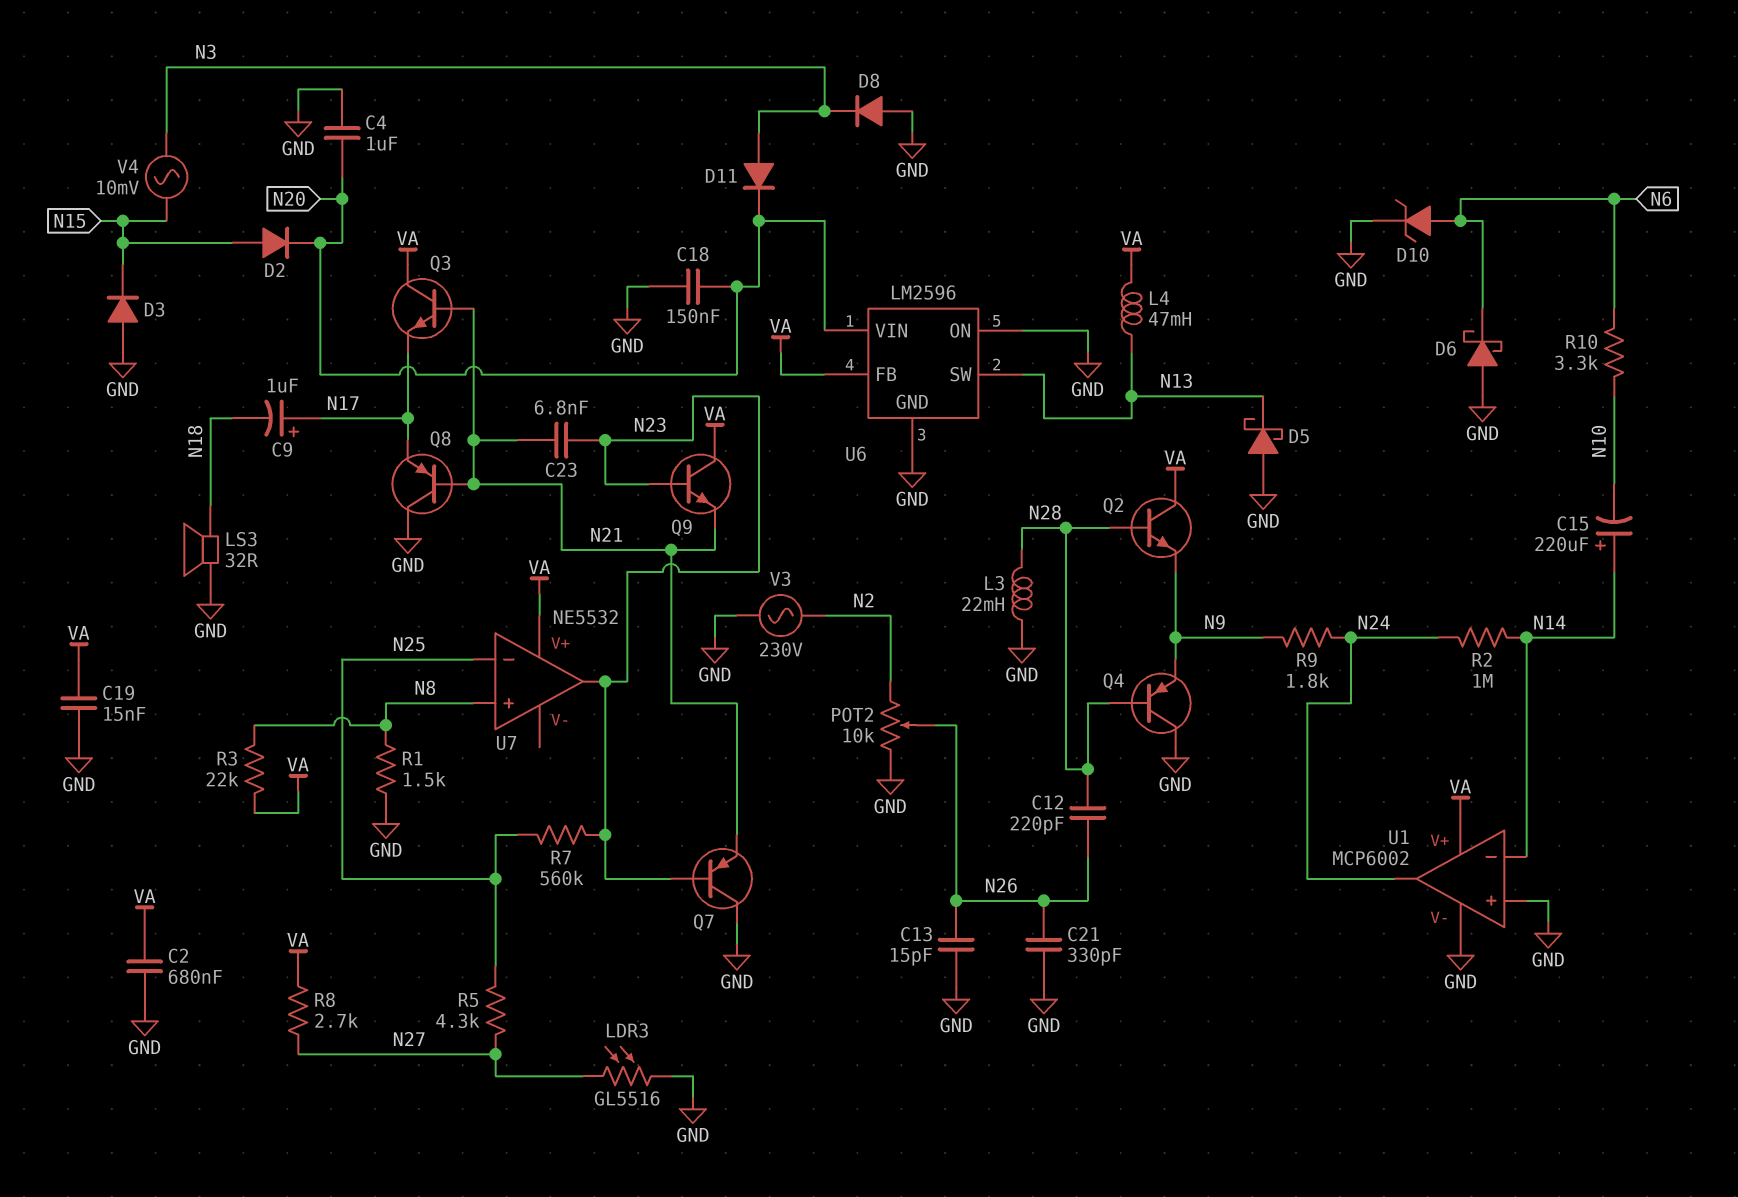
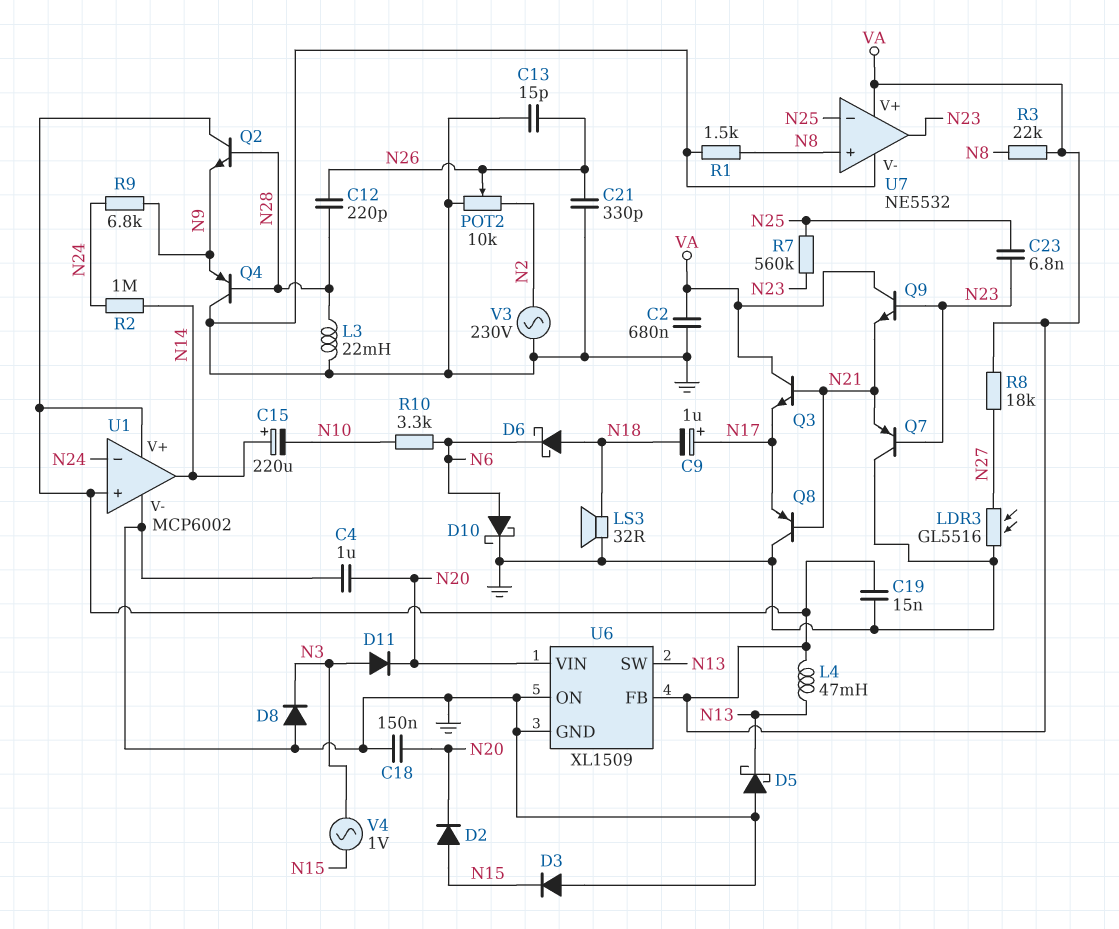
C23: 6.8nF (N21, N23) -> 6.8nF (N23, N25)
D6: schottky (A GND, K N6) -> schottky (A N18, K N6)
D10: zener (A N6, K GND) -> schottky (A N6, K GND)
R5: 4.3k (N25, N27) -> none
R8: 2.7k (N27, VA) -> 18k (N27, VA)
R9: 1.8k (N9, N24) -> 6.8k (N9, N24)
U1 pin in+: GND -> VA
U1 pin in-: N14 -> N24
U1 pin out: N24 -> N14
U6: LM2596 -> XL1509
U7 pin V-: none -> GND
V4: AC 10mV (N3, N15) -> AC 1V (N3, N15)

